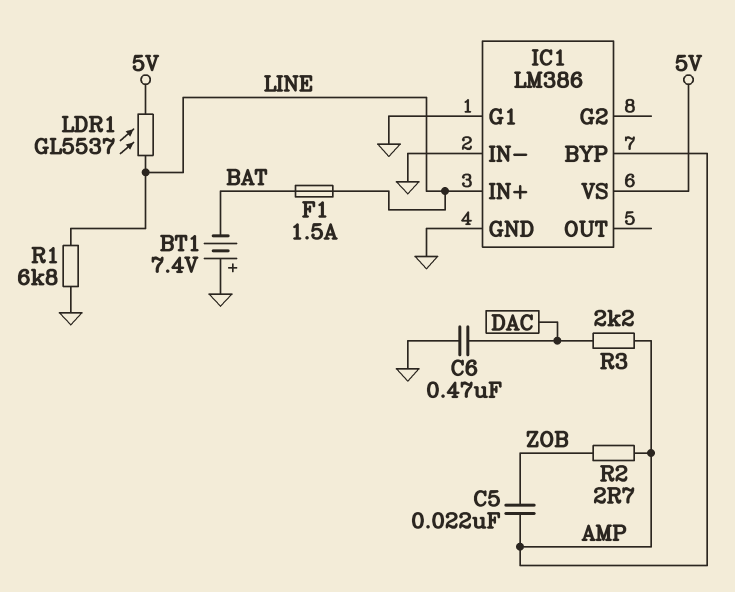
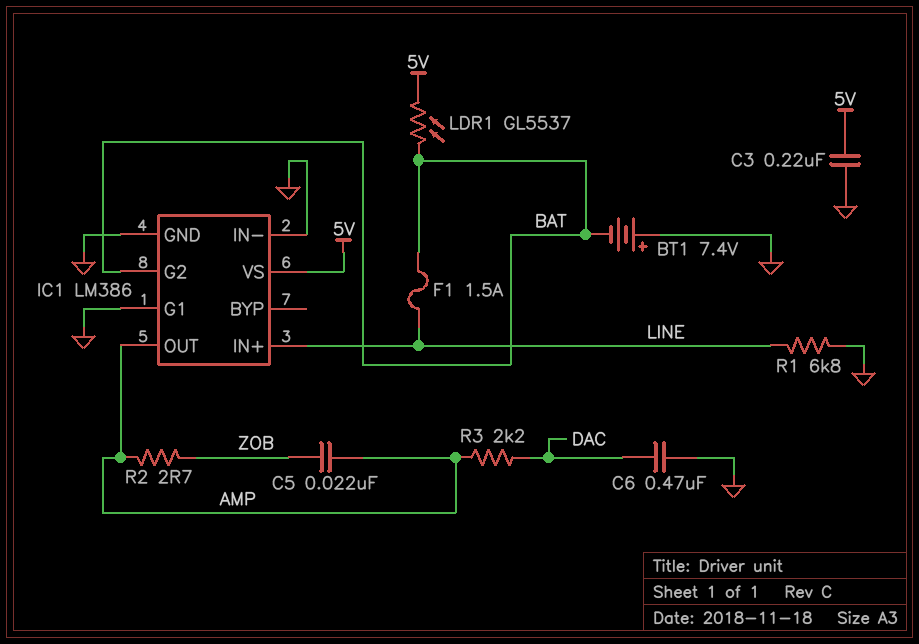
C3: none -> 220nF (5V, GND)
IC1 pin BYP: AMP -> none
IC1 pin G2: none -> BAT
IC1 pin OUT: none -> AMP
LDR1: GL5537 (5V, LINE) -> GL5537 (5V, BAT)

